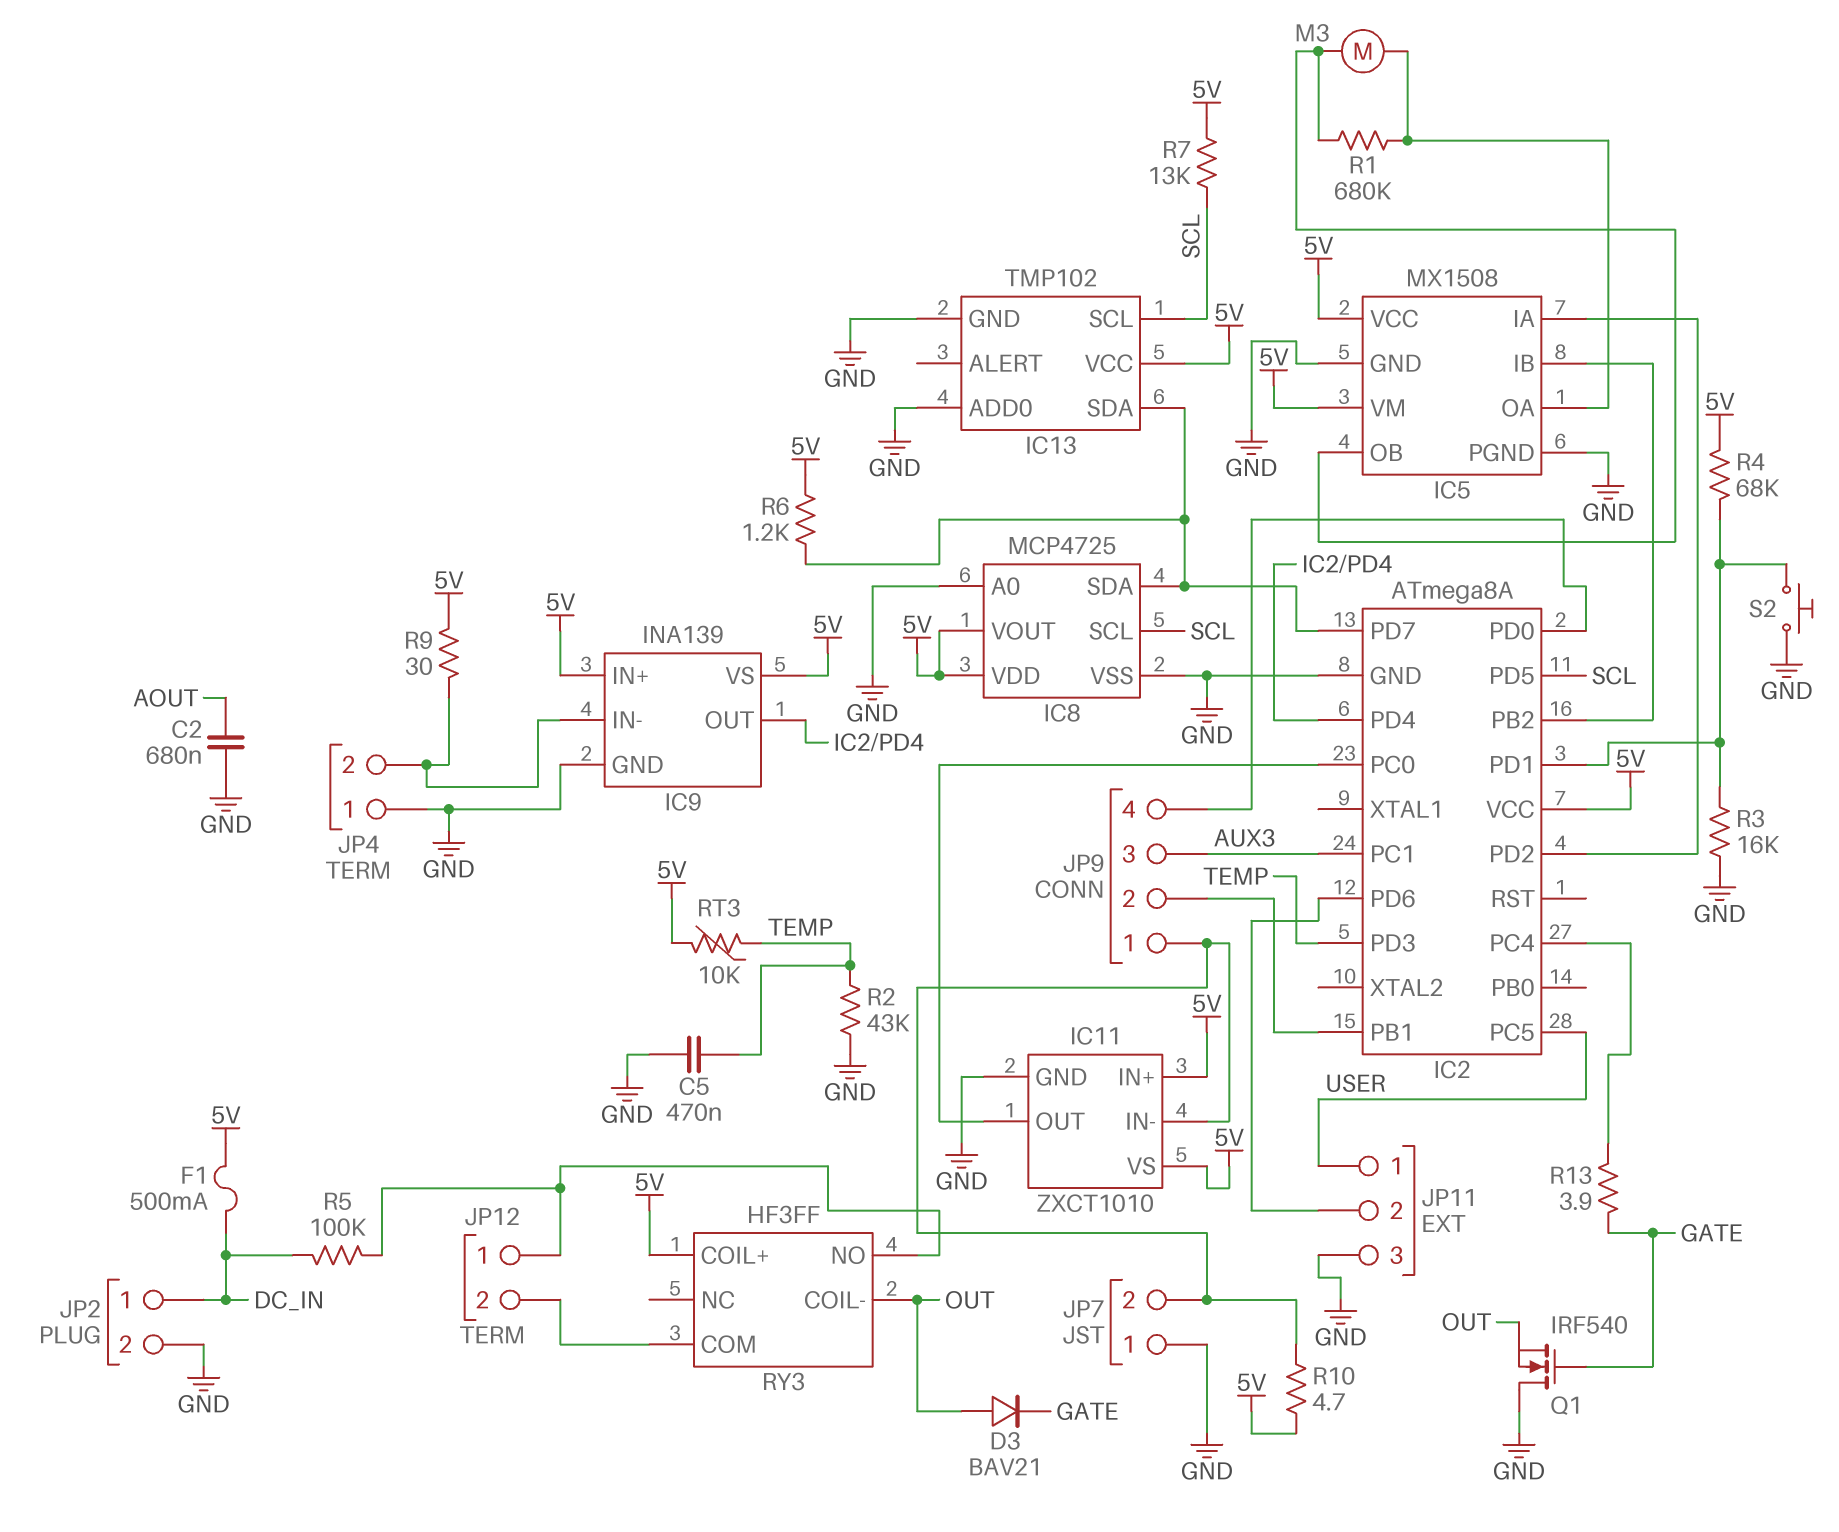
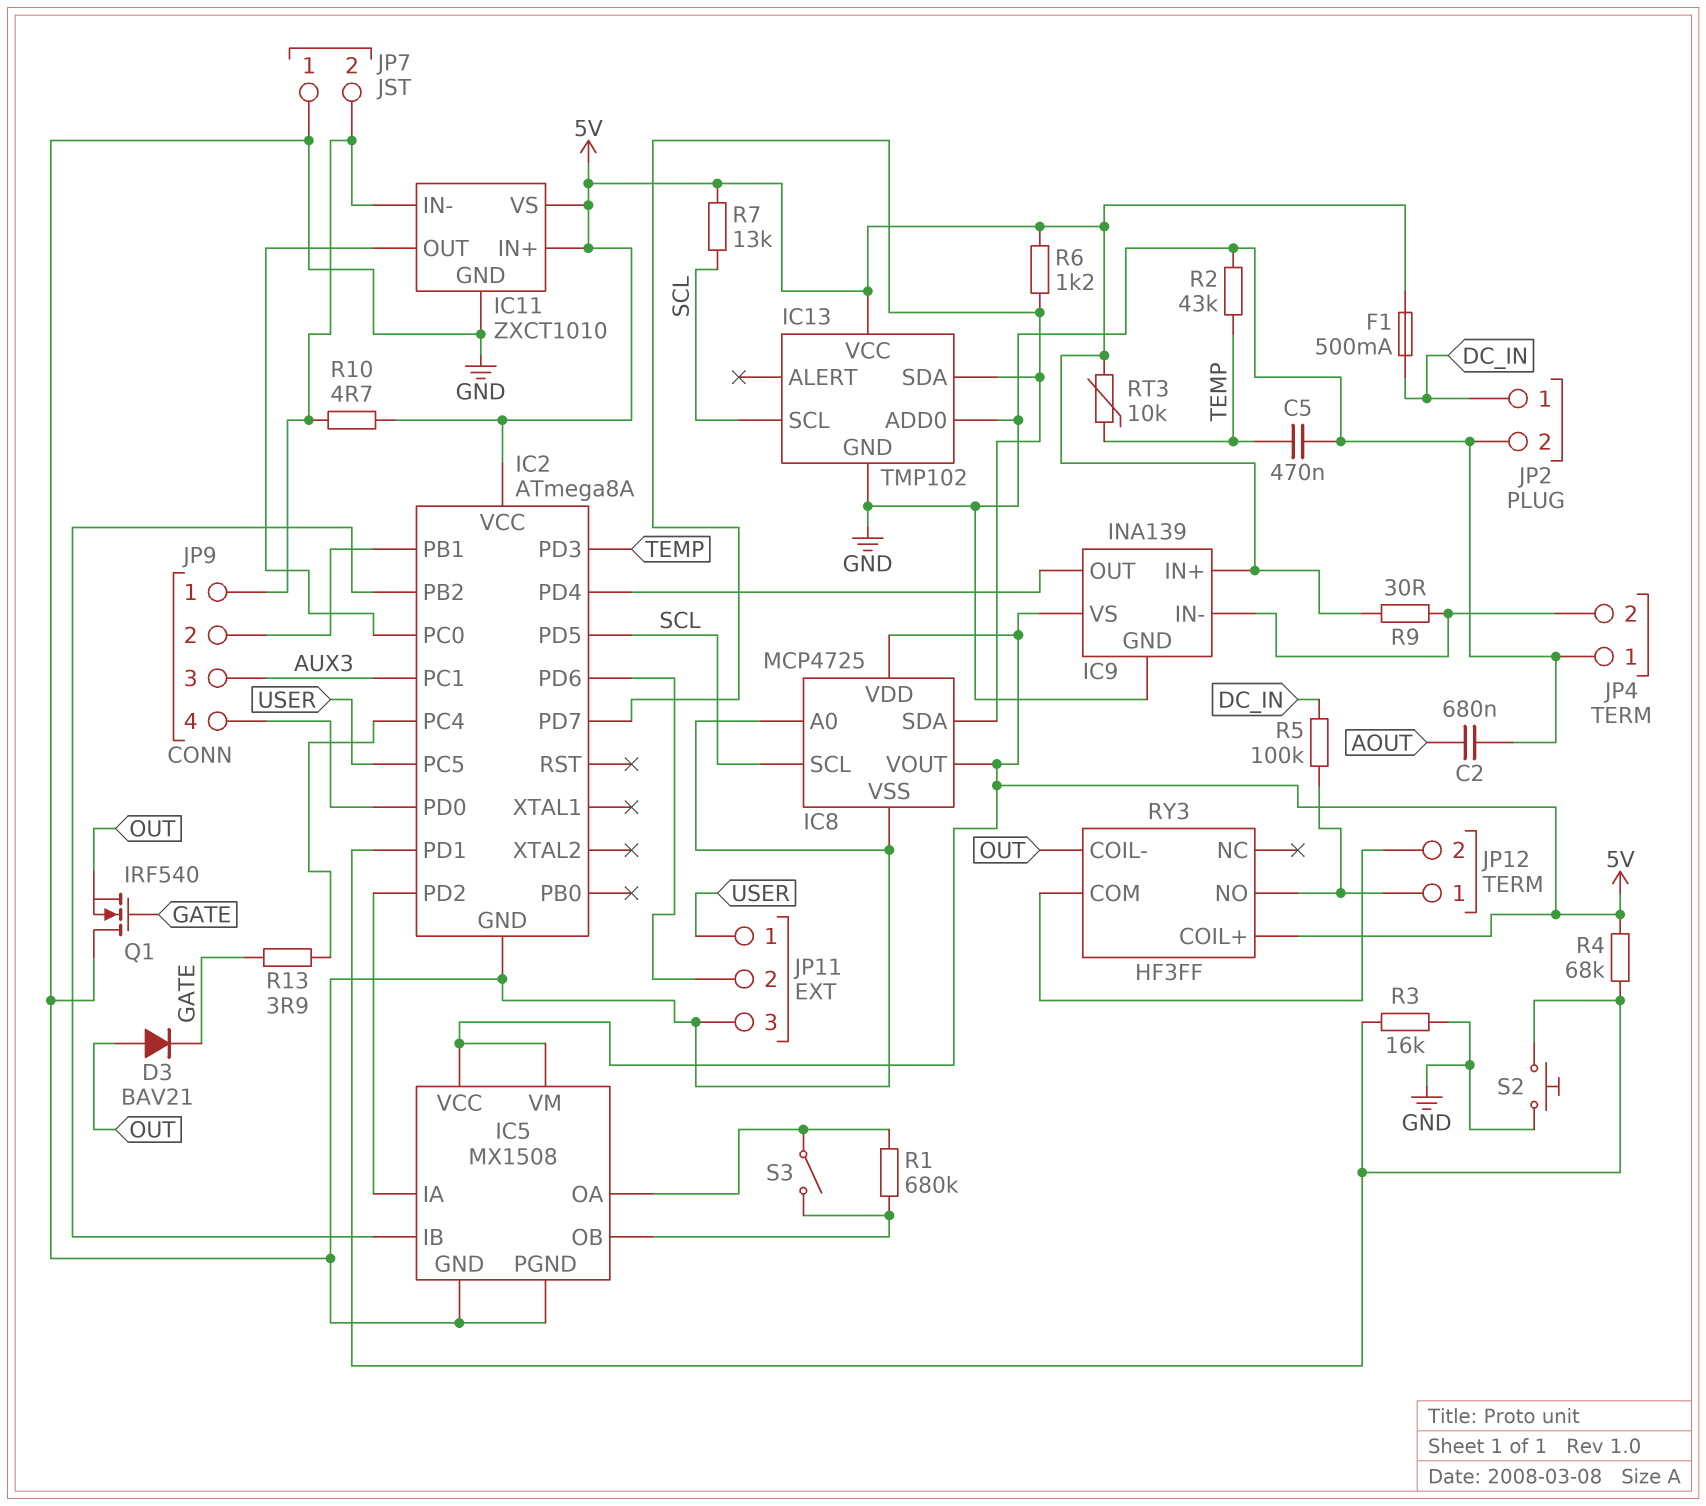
M3: motor (IC5/OA, IC5/OB) -> none
S3: none -> switch (IC5/OA, IC5/OB)

